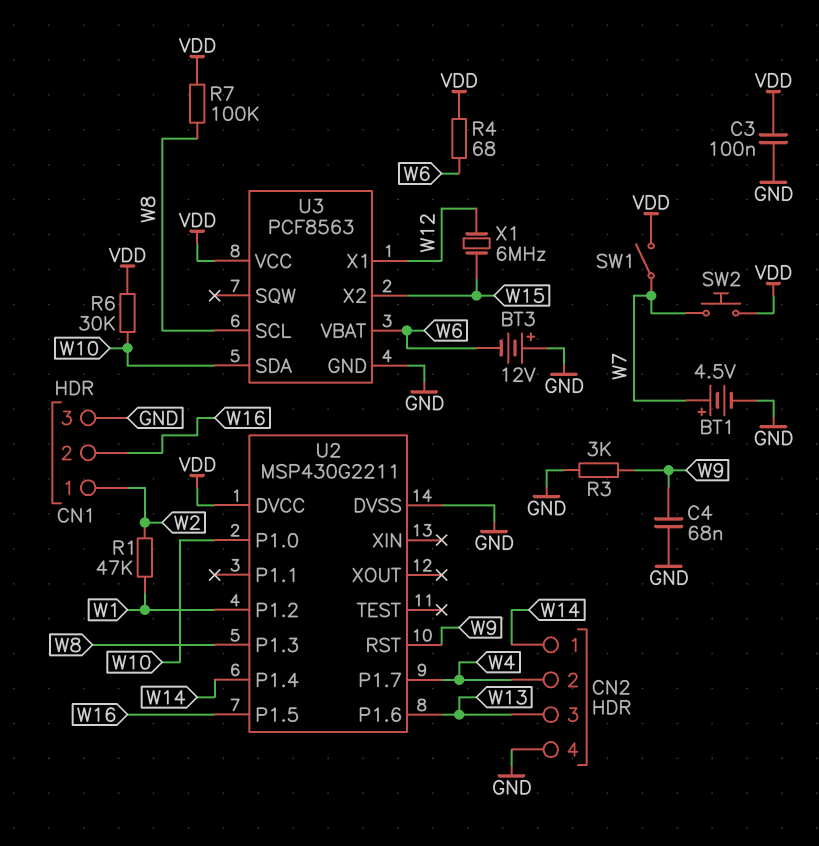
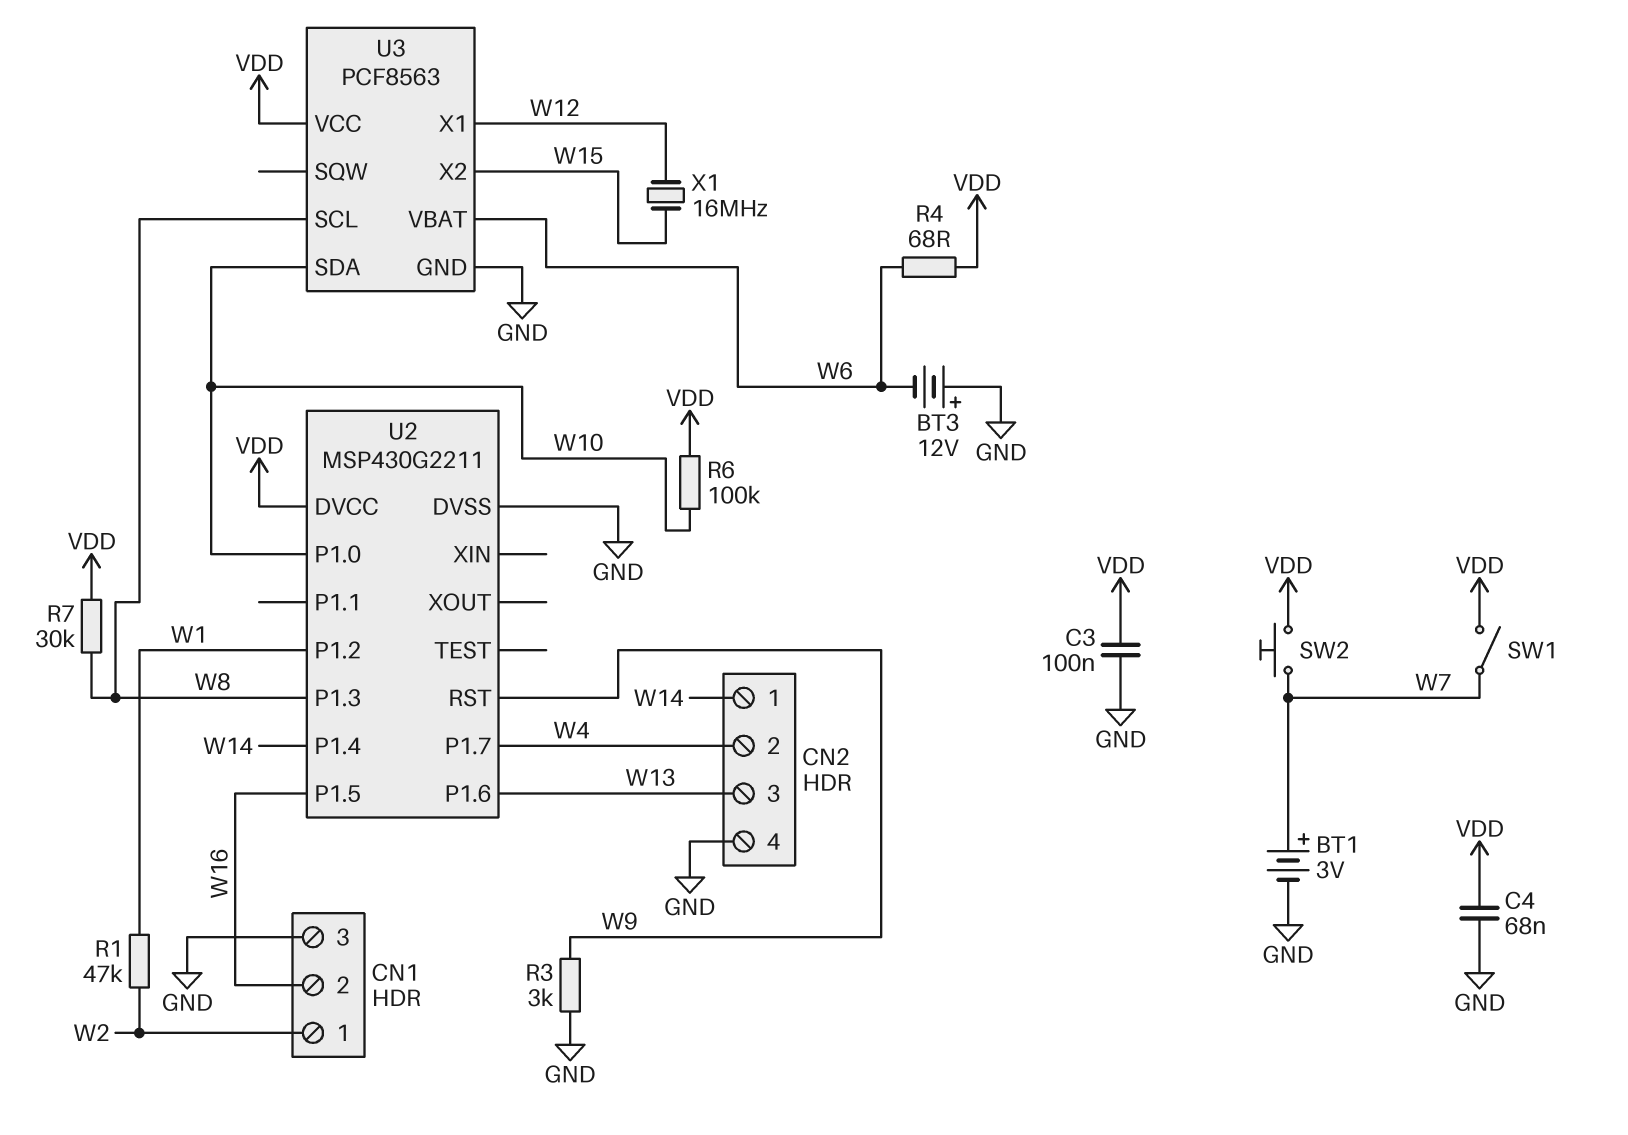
BT1: 4.5V (plus W7, minus GND) -> 3V (plus W7, minus GND)
C4: 68nF (GND, W9) -> 68nF (GND, VDD)
R6: 30k (VDD, W10) -> 100k (VDD, W10)
R7: 100k (VDD, W8) -> 30k (VDD, W8)
X1: 6MHz (W12, W15) -> 16MHz (W12, W15)

